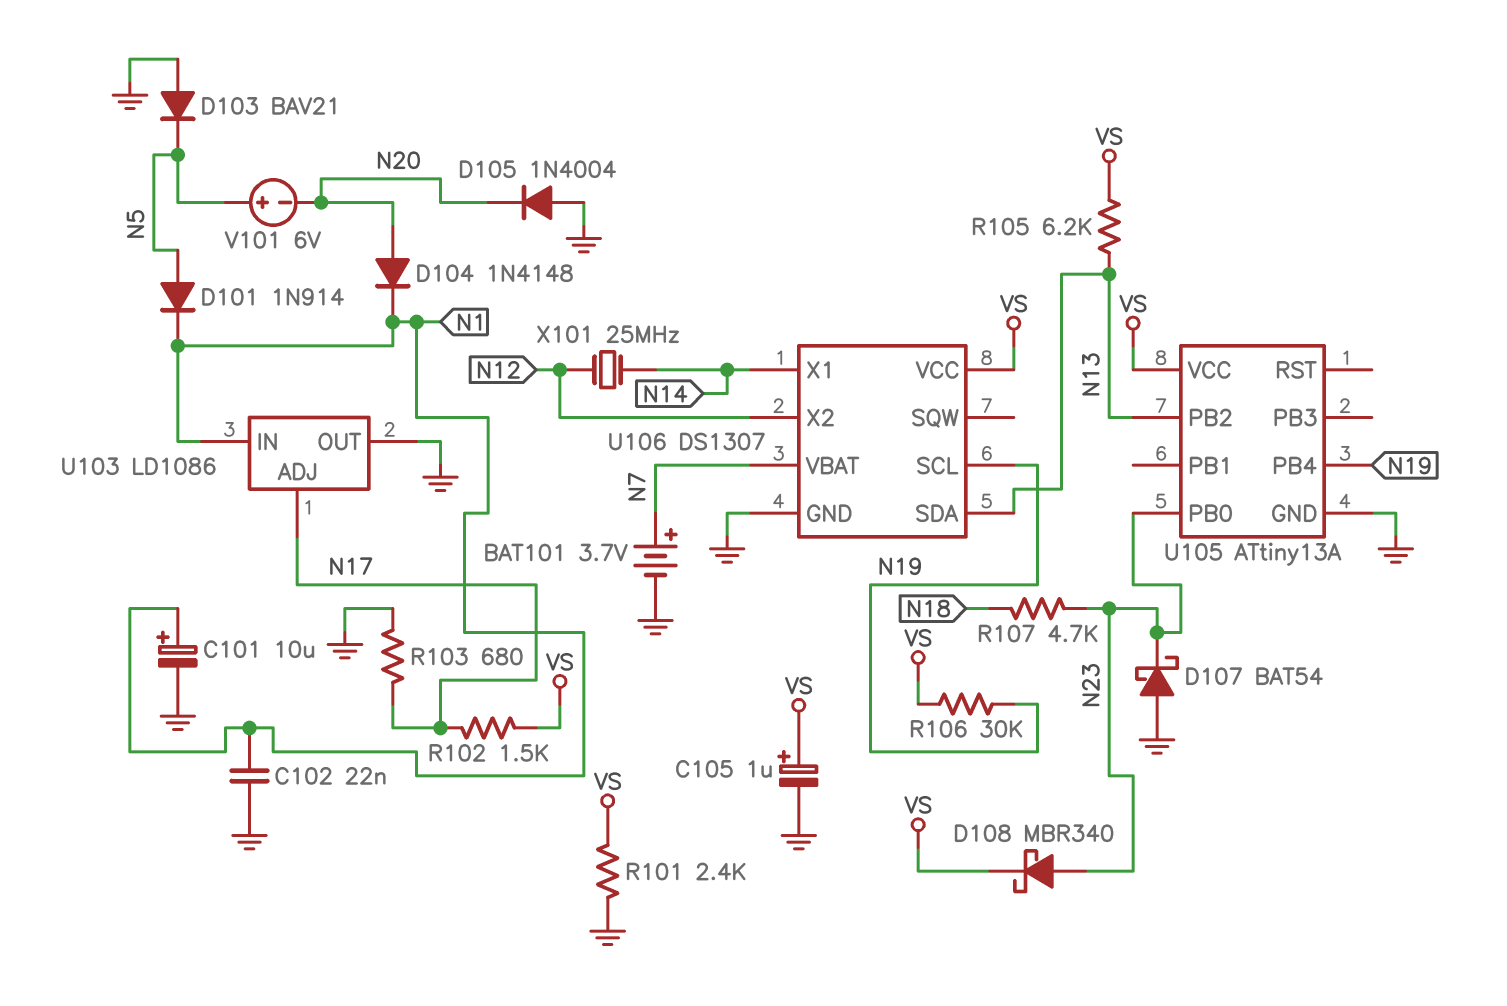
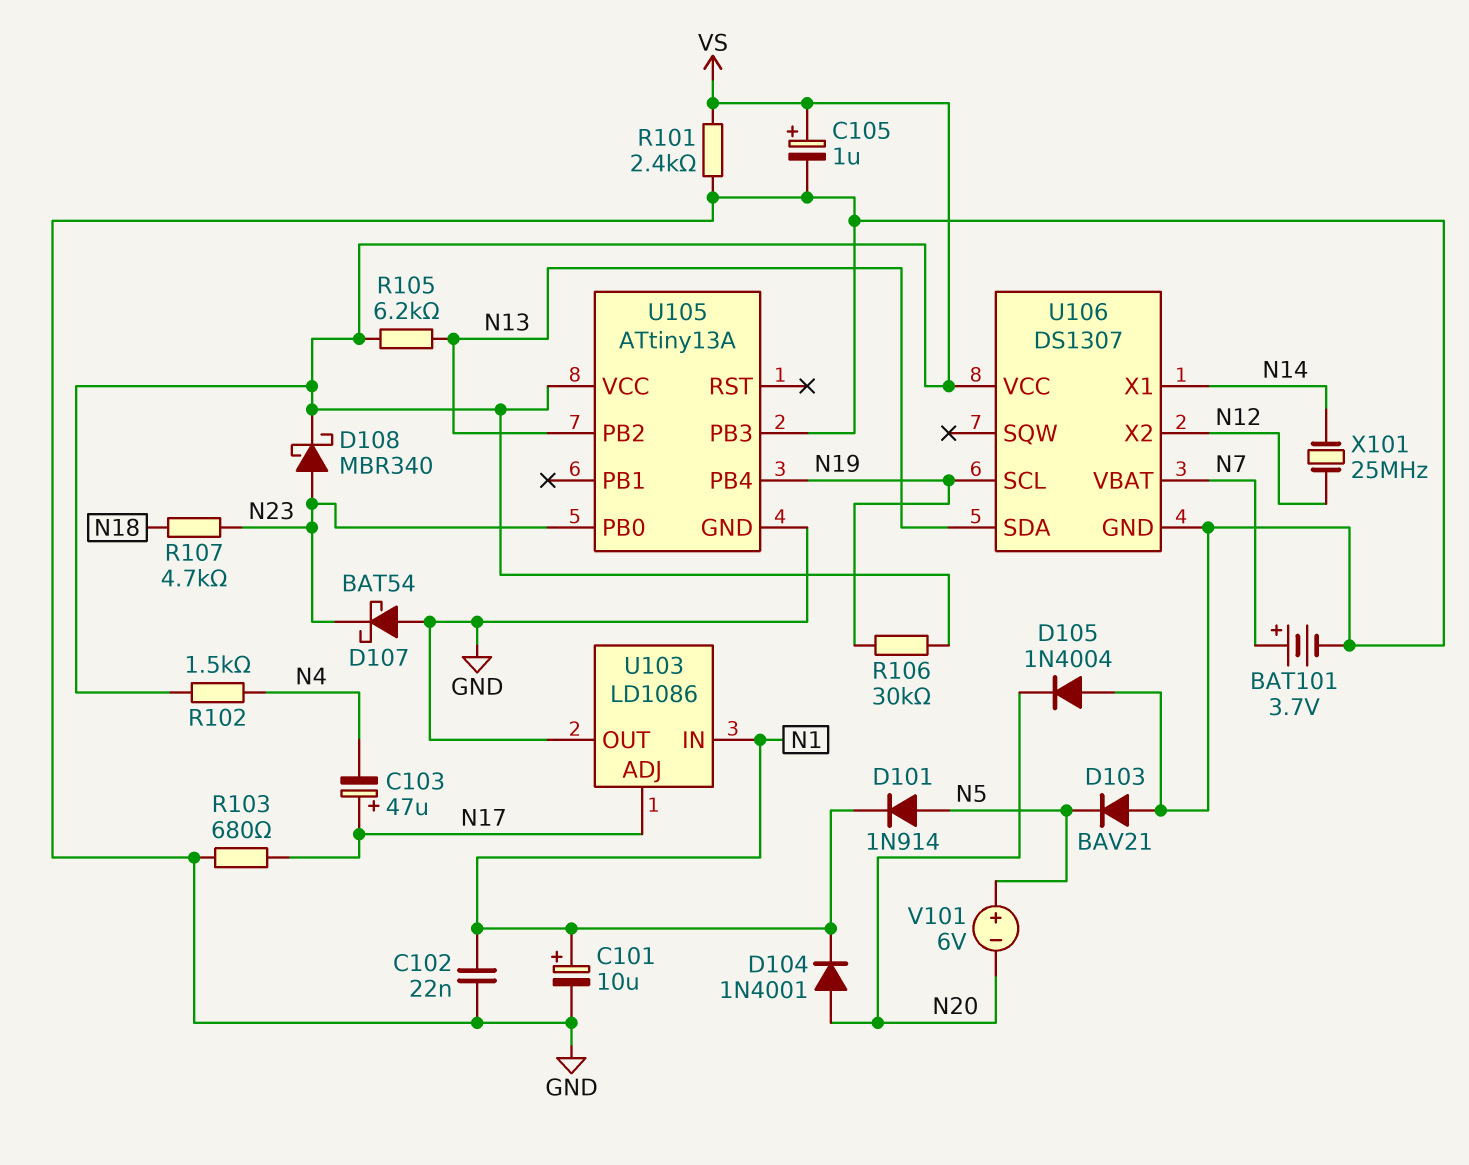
C103: none -> 47uF (plus N17, minus N4)
D104: diode 1N4148 (A N20, K N1) -> diode 1N4001 (A N20, K N1)
R102: 1.5k (N17, VS) -> 1.5k (N4, VS)
U105 pin PB3: none -> GND

